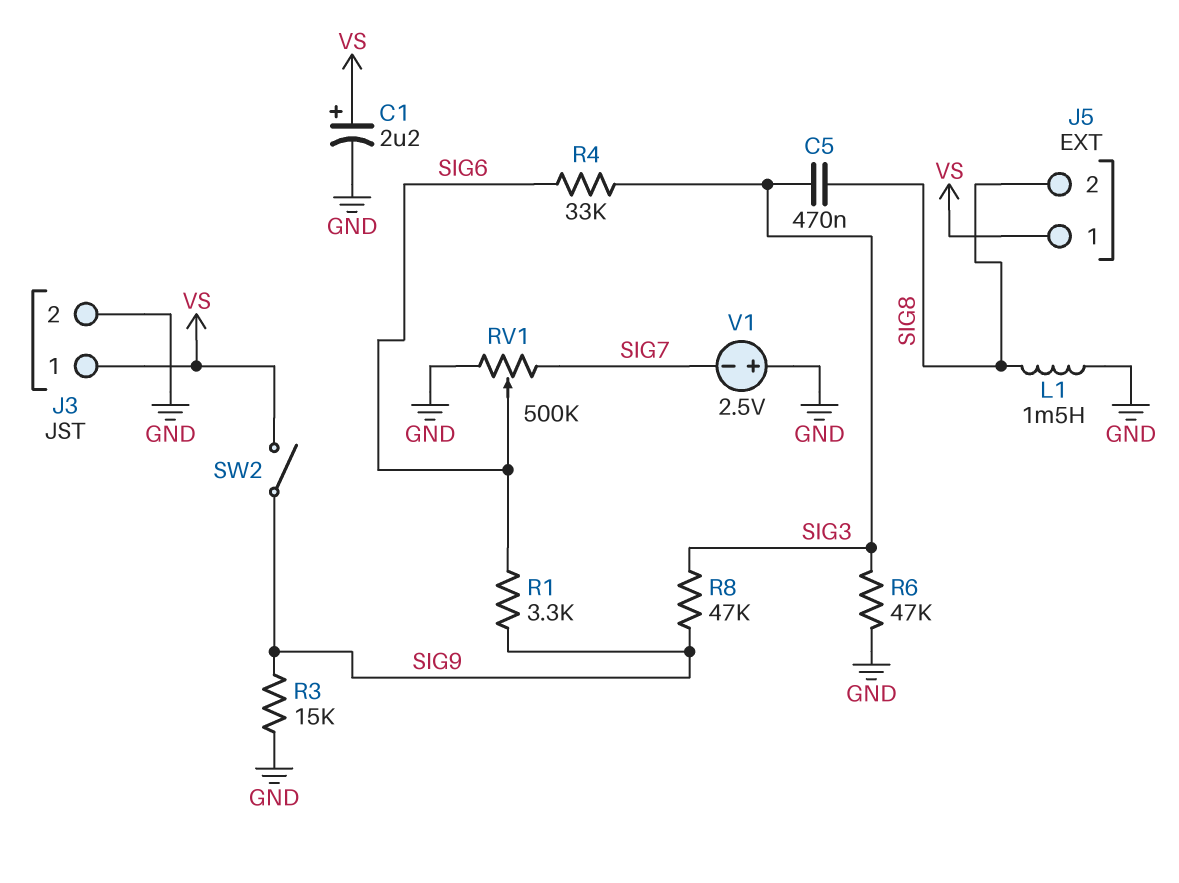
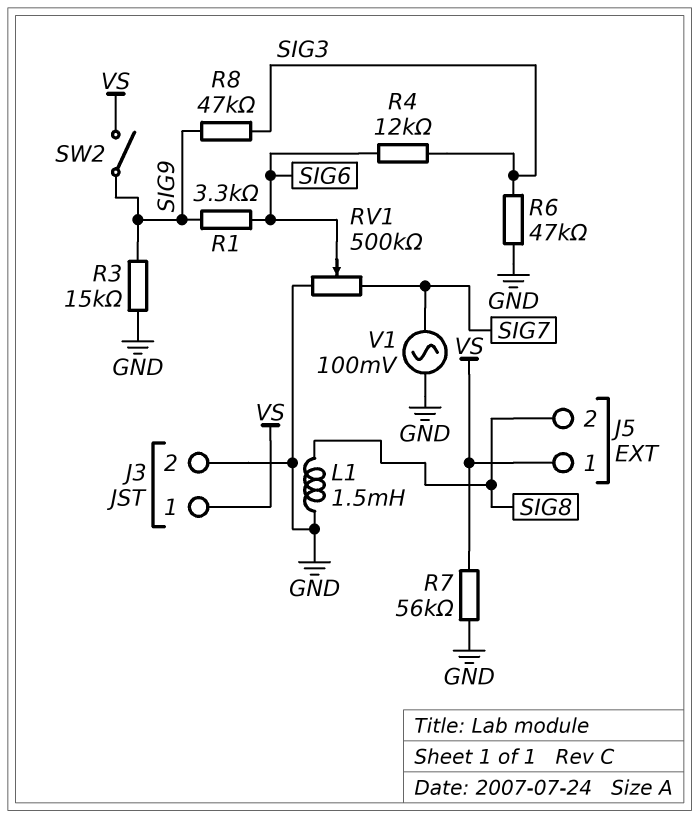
C1: 2.2uF (plus VS, minus GND) -> none
C5: 470nF (SIG3, SIG8) -> none
R4: 33k (SIG3, SIG6) -> 12k (SIG3, SIG6)
R7: none -> 56k (GND, VS)
V1: 2.5V (plus GND, minus SIG7) -> AC 100mV (GND, SIG7)

